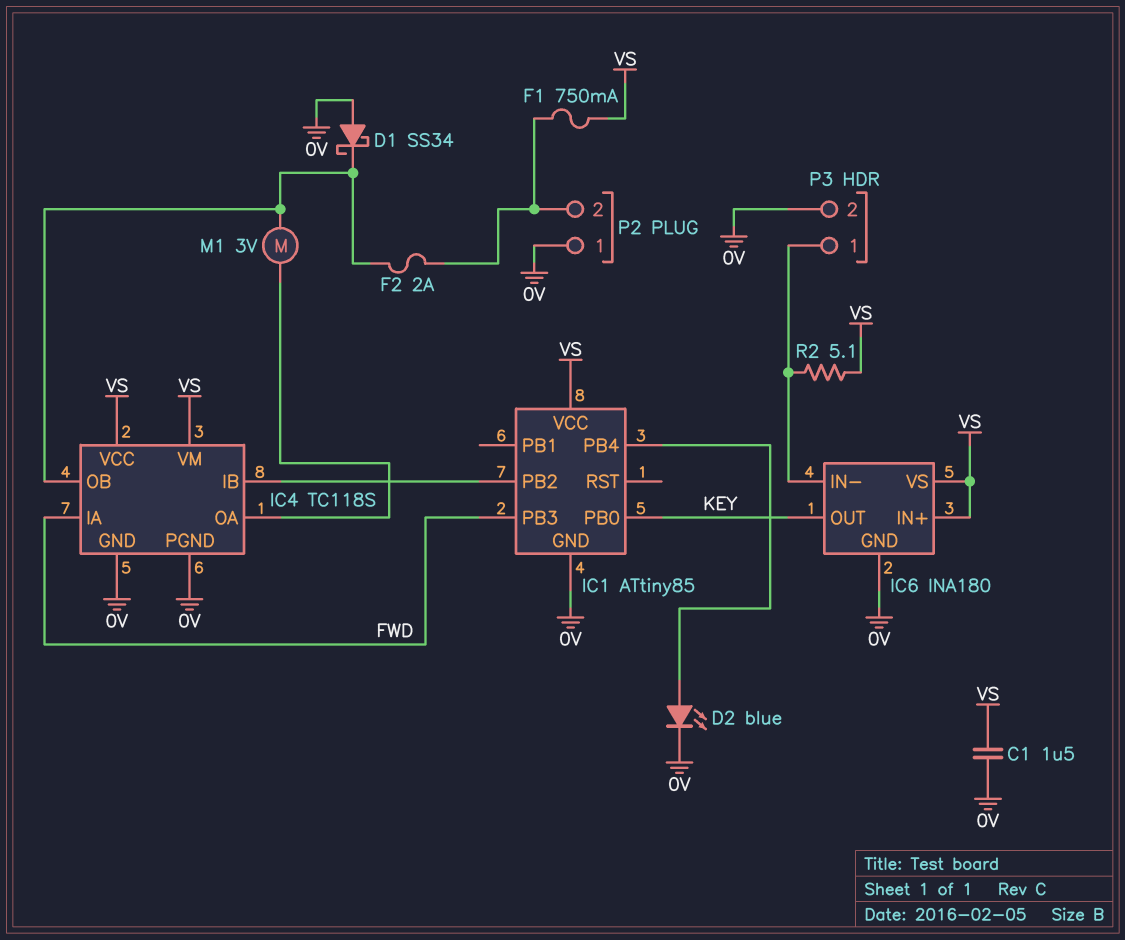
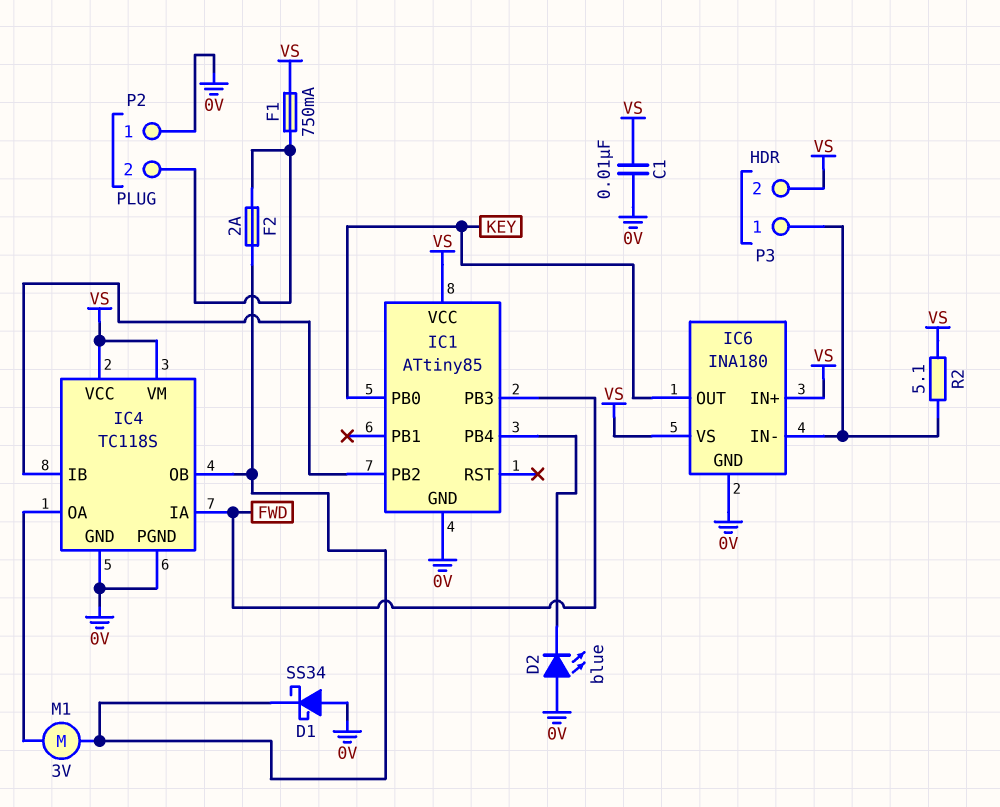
C1: 1.5uF (0V, VS) -> 10nF (0V, VS)
D2: LED blue (A IC1/PB4, K 0V) -> LED blue (A 0V, K IC1/PB4)
P3 pin 2: 0V -> VS

